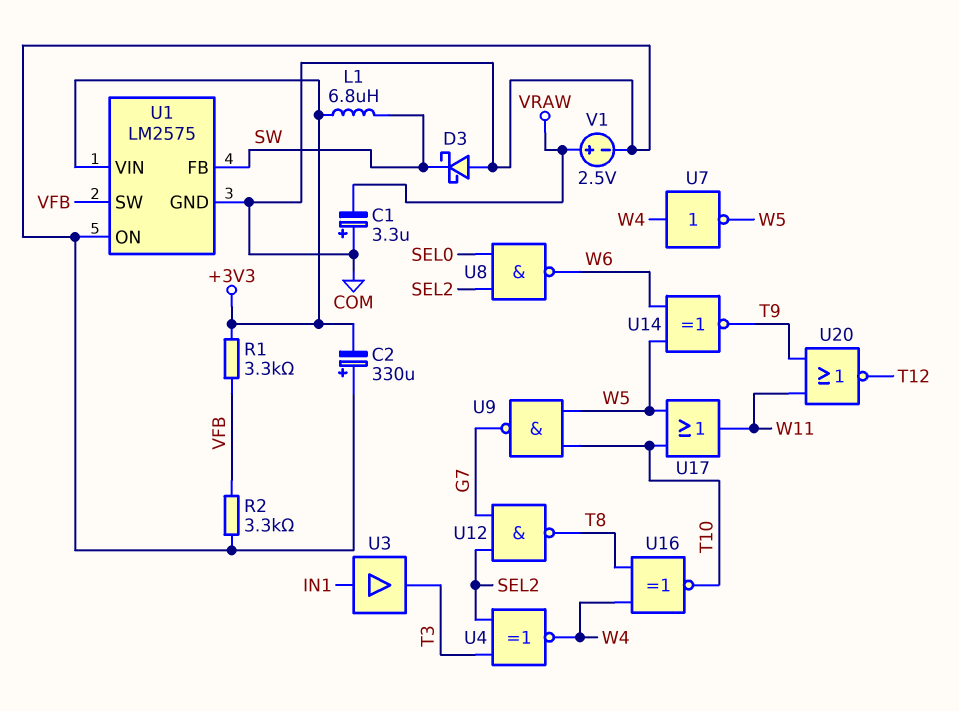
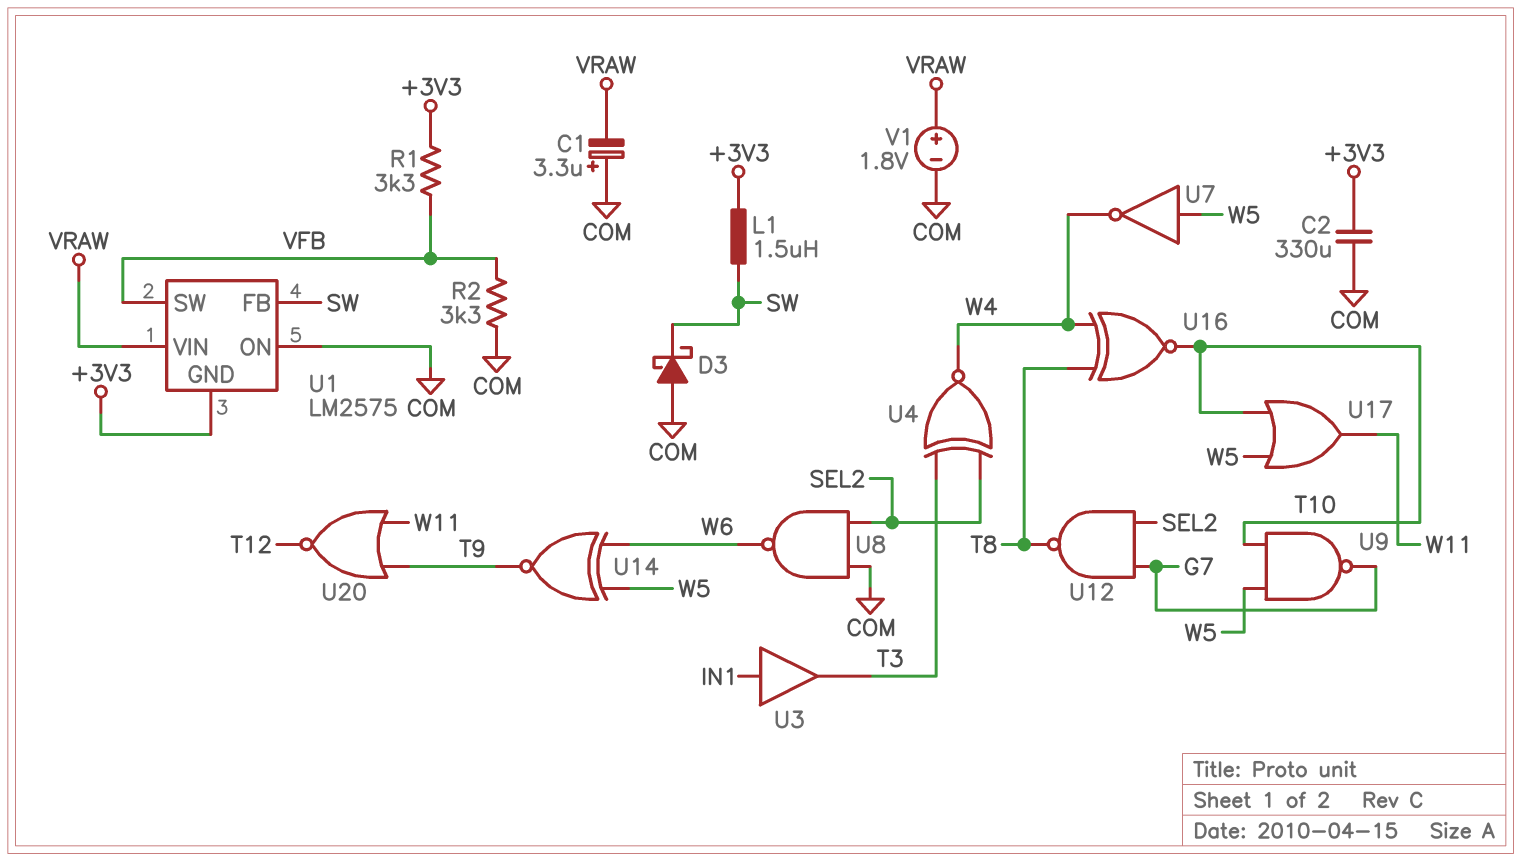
C2: 330uF (plus COM, minus +3V3) -> 330uF (+3V3, COM)
L1: 6.8uH (+3V3, SW) -> 1.5uH (+3V3, SW)
U1 pin GND: COM -> +3V3
U1 pin VIN: +3V3 -> VRAW
U7: NOT (in W4, out W5) -> NOT (in W5, out W4)
U8: NAND (in SEL0, in SEL2, out W6) -> NAND (in COM, in SEL2, out W6)
V1: 2.5V (plus VRAW, minus COM) -> 1.8V (plus VRAW, minus COM)

